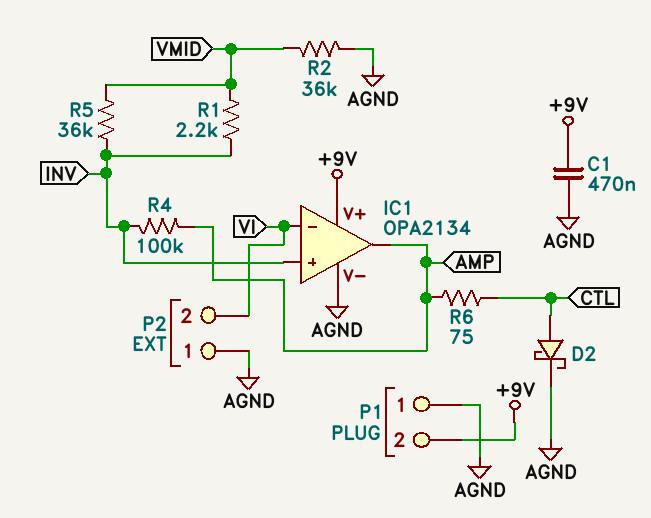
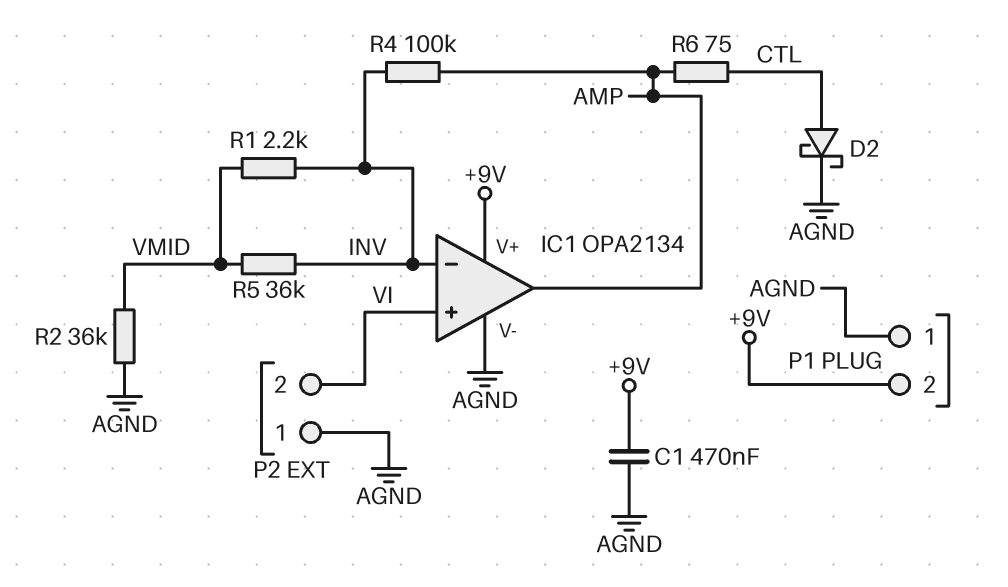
IC1 pin in+: INV -> VI
IC1 pin in-: VI -> INV

